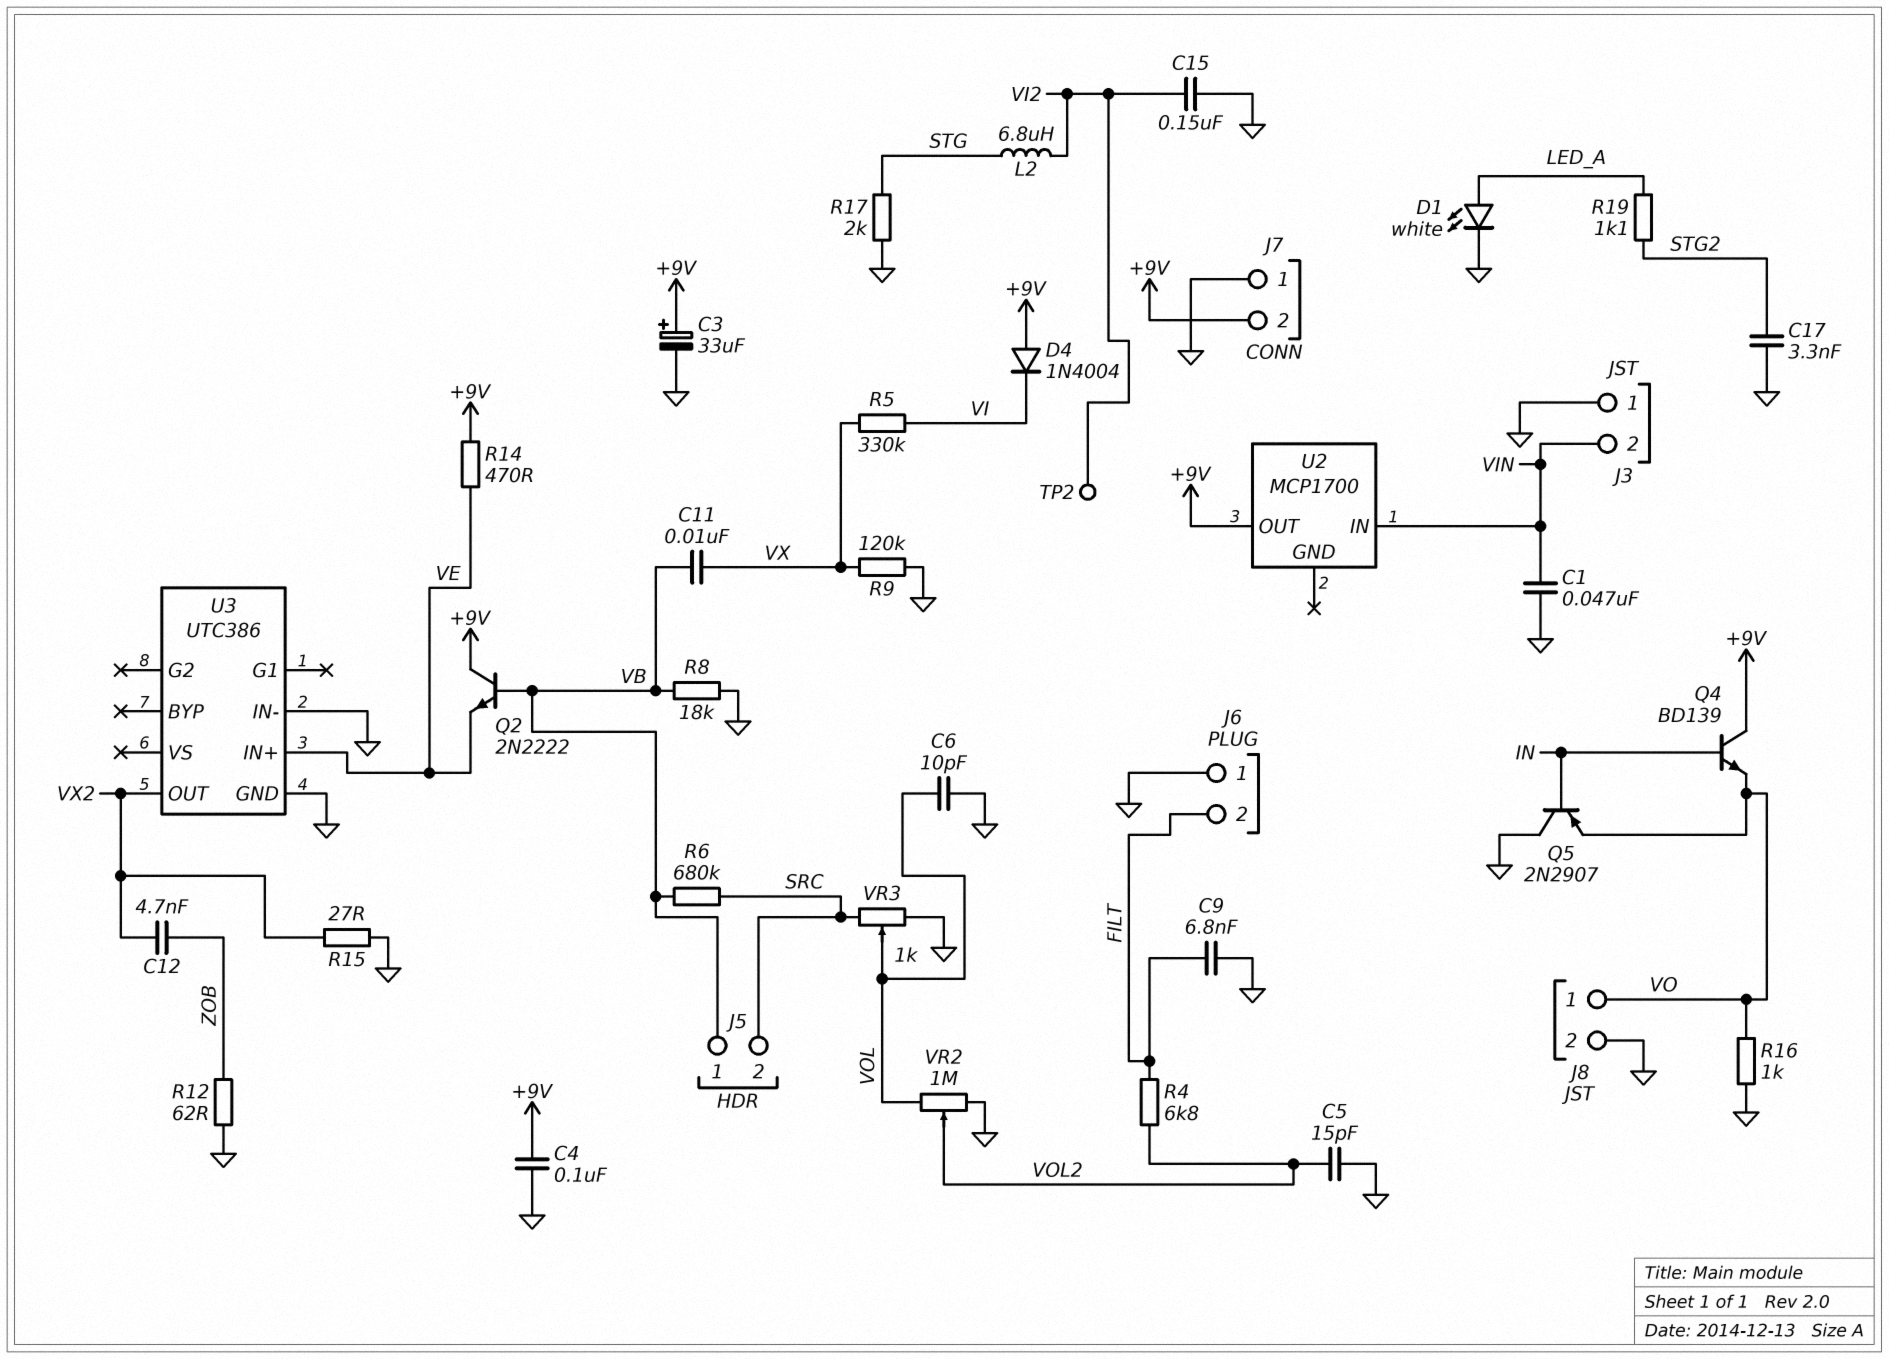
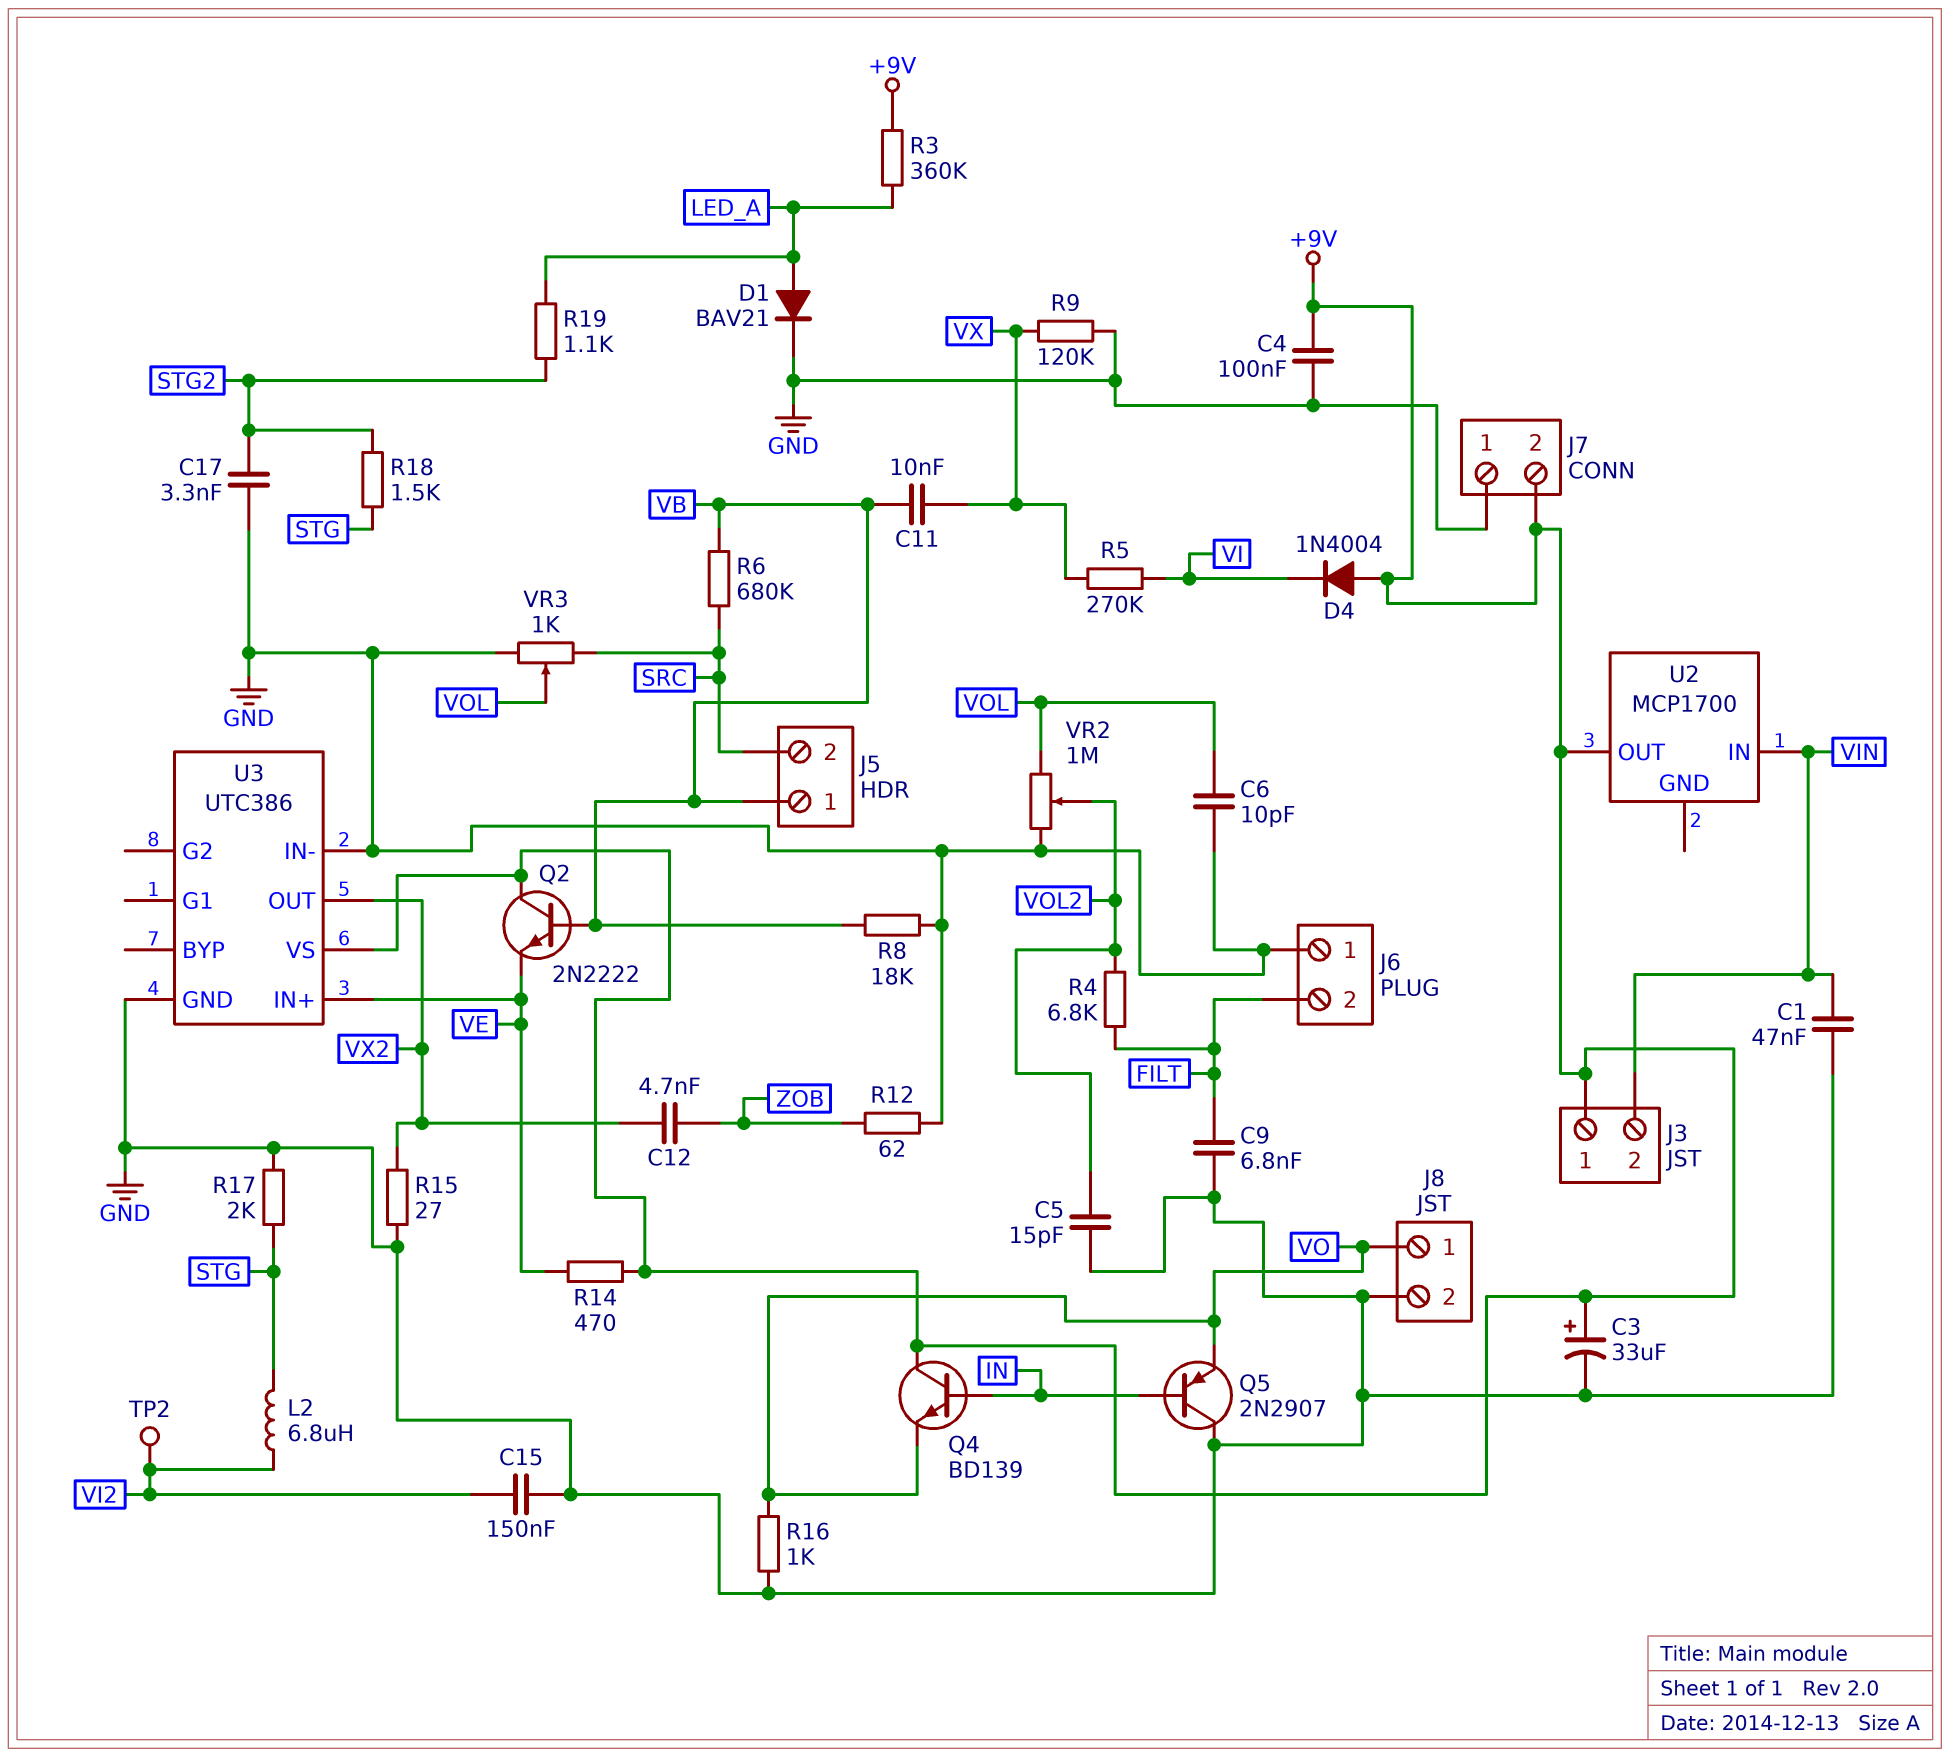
D1: LED white (A LED_A, K GND) -> diode BAV21 (A LED_A, K GND)
J3 pin 1: GND -> +9V
R3: none -> 360k (+9V, LED_A)
R5: 330k (VI, VX) -> 270k (VI, VX)
R18: none -> 1.5k (STG, STG2)
U3 pin VS: none -> +9V

